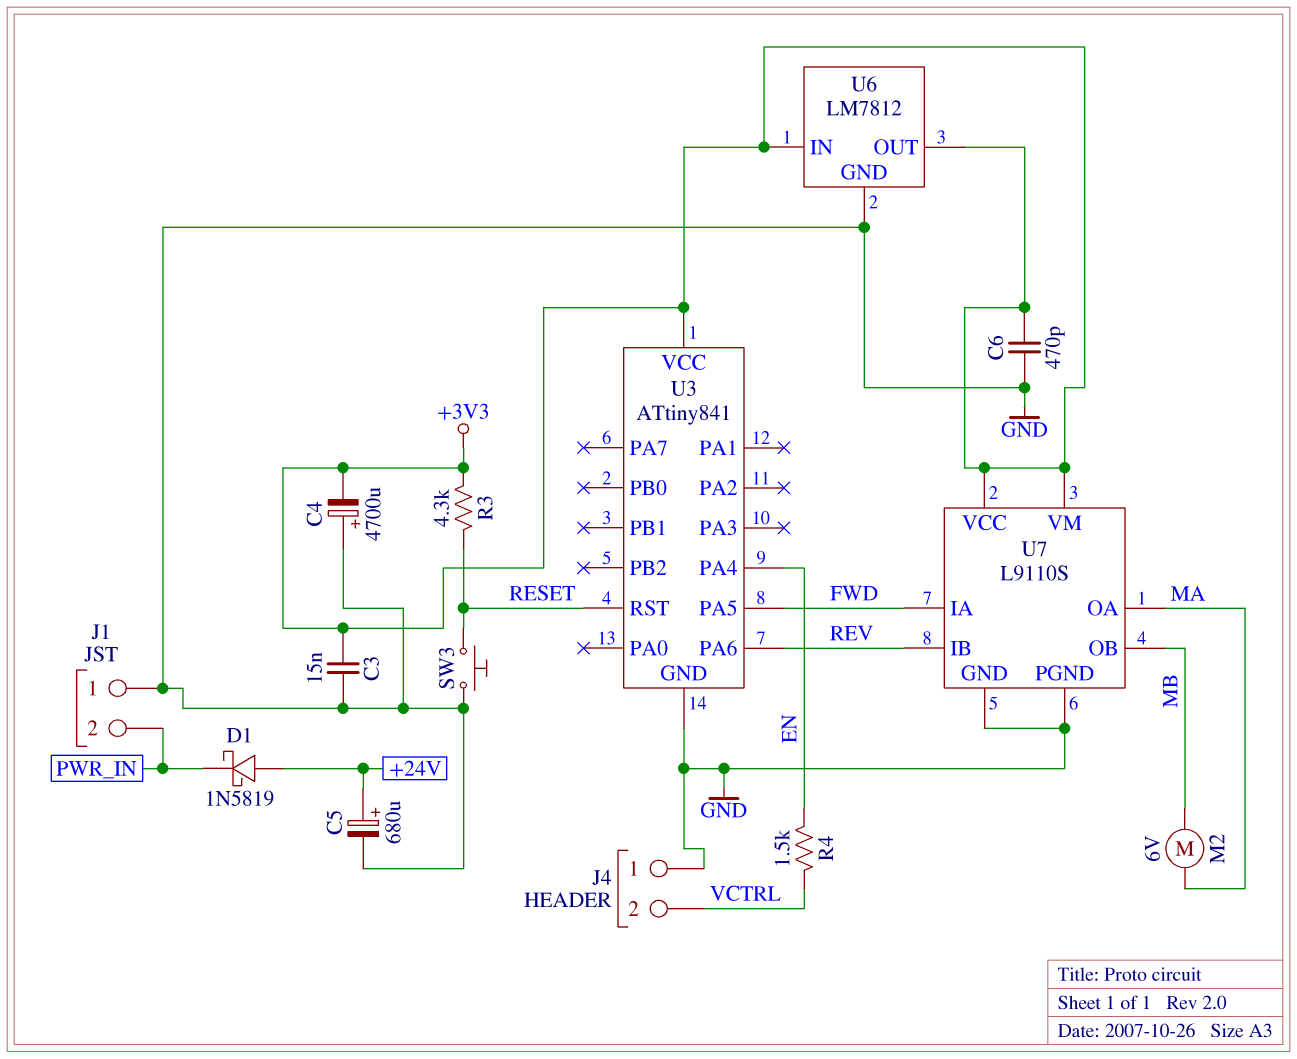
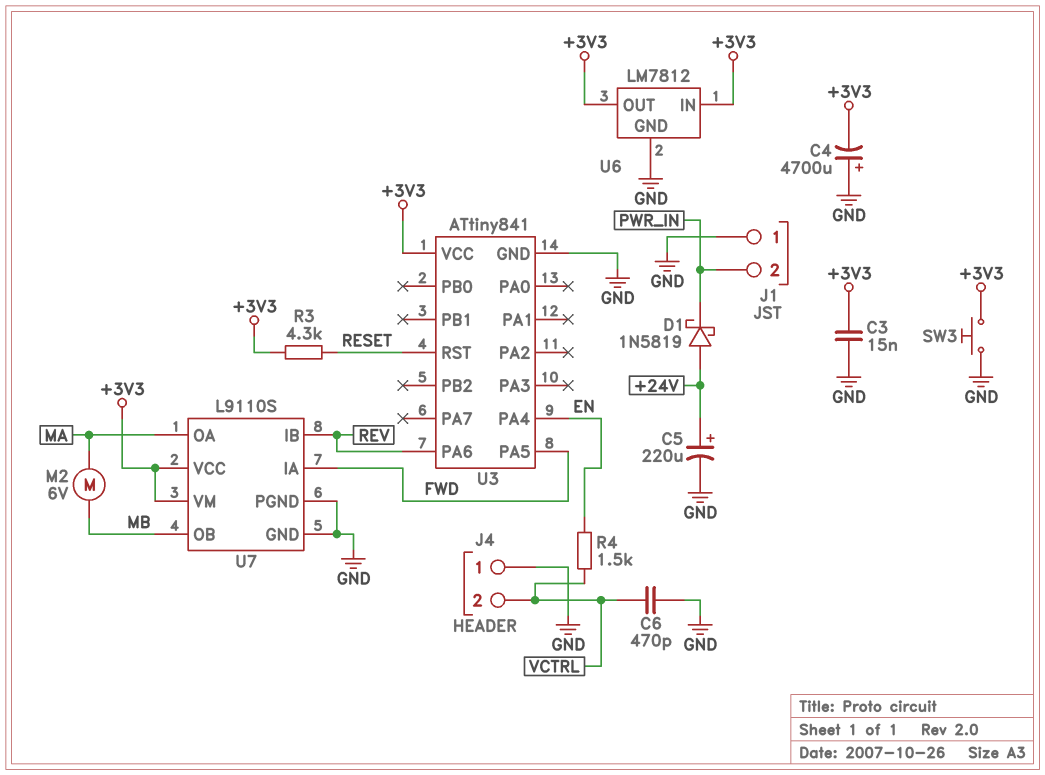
C5: 680uF (plus +24V, minus GND) -> 220uF (plus +24V, minus GND)
C6: 470pF (+3V3, GND) -> 470pF (GND, VCTRL)
SW3: button (GND, RESET) -> button (+3V3, GND)

